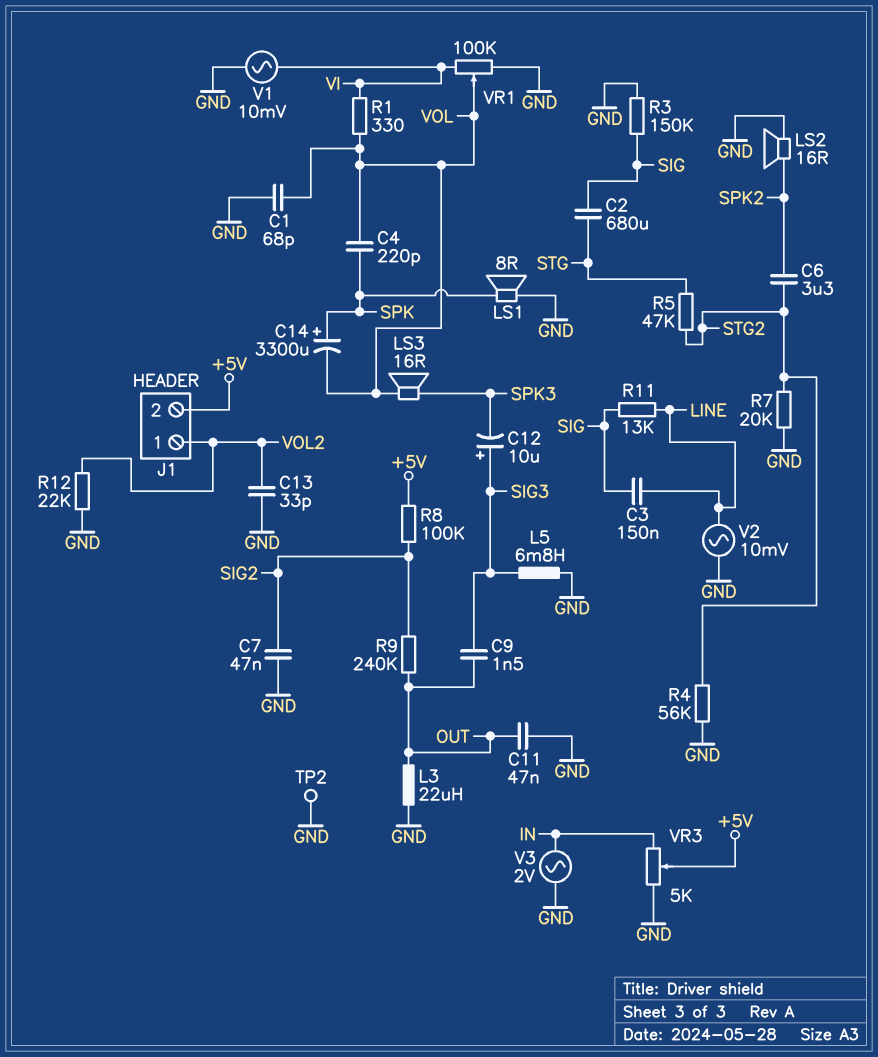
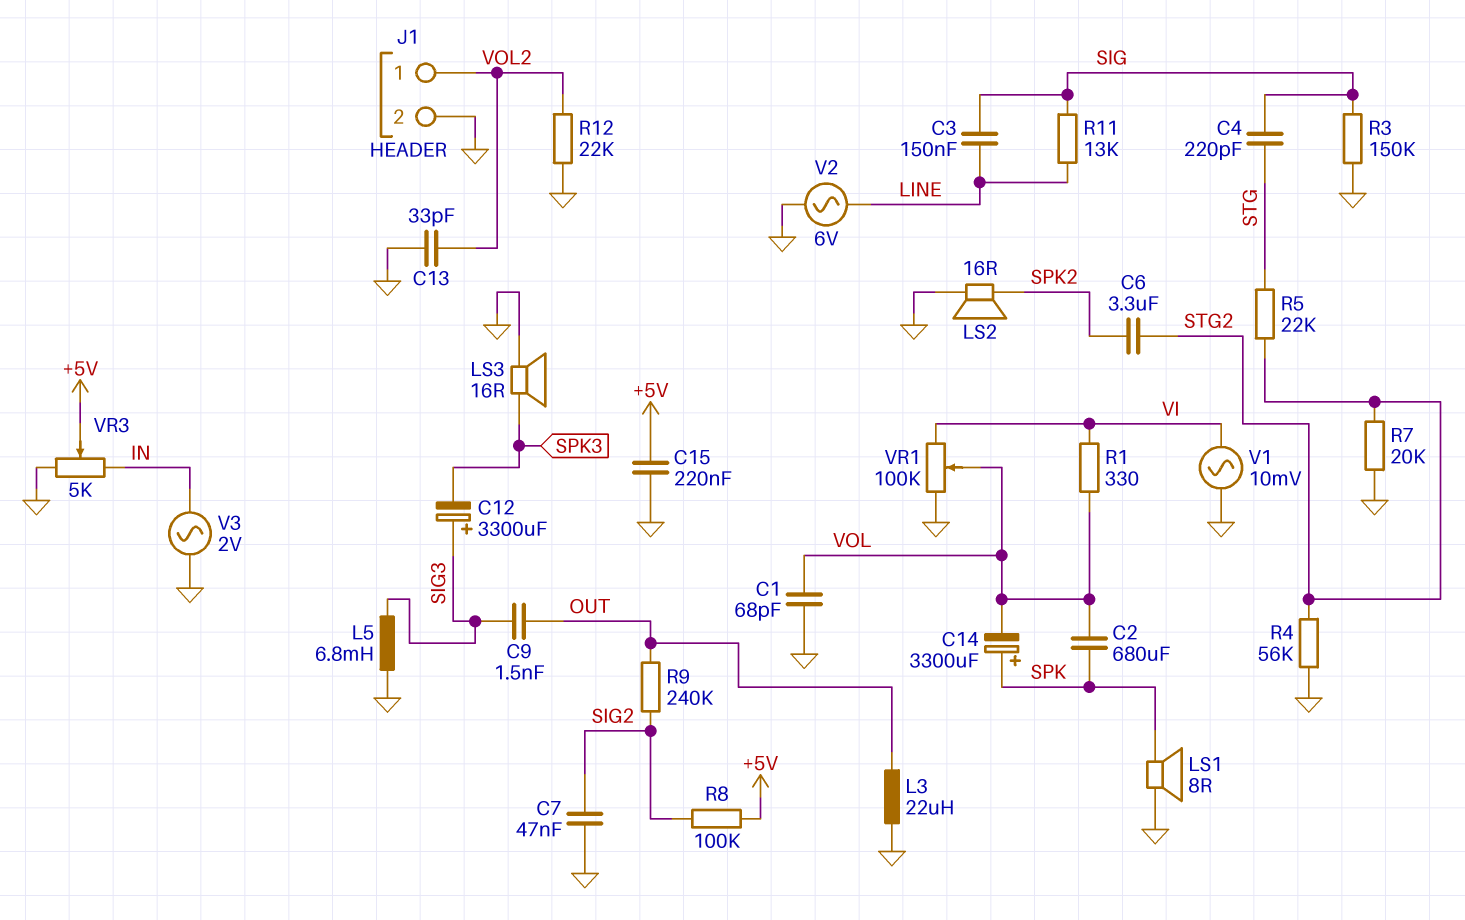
C2: 680uF (SIG, STG) -> 680uF (SPK, VOL)
C4: 220pF (SPK, VOL) -> 220pF (SIG, STG)
C11: 47nF (GND, OUT) -> none
C12: 10uF (plus SIG3, minus SPK3) -> 3300uF (plus SIG3, minus SPK3)
C15: none -> 220nF (+5V, GND)
J1 pin 2: +5V -> GND
LS3: speaker 16R (SPK3, VOL) -> speaker 16R (GND, SPK3)
R5: 47k (STG, STG2) -> 22k (STG, STG2)
TP2: test point (GND) -> none
V2: AC 10mV (GND, LINE) -> AC 6V (GND, LINE)

